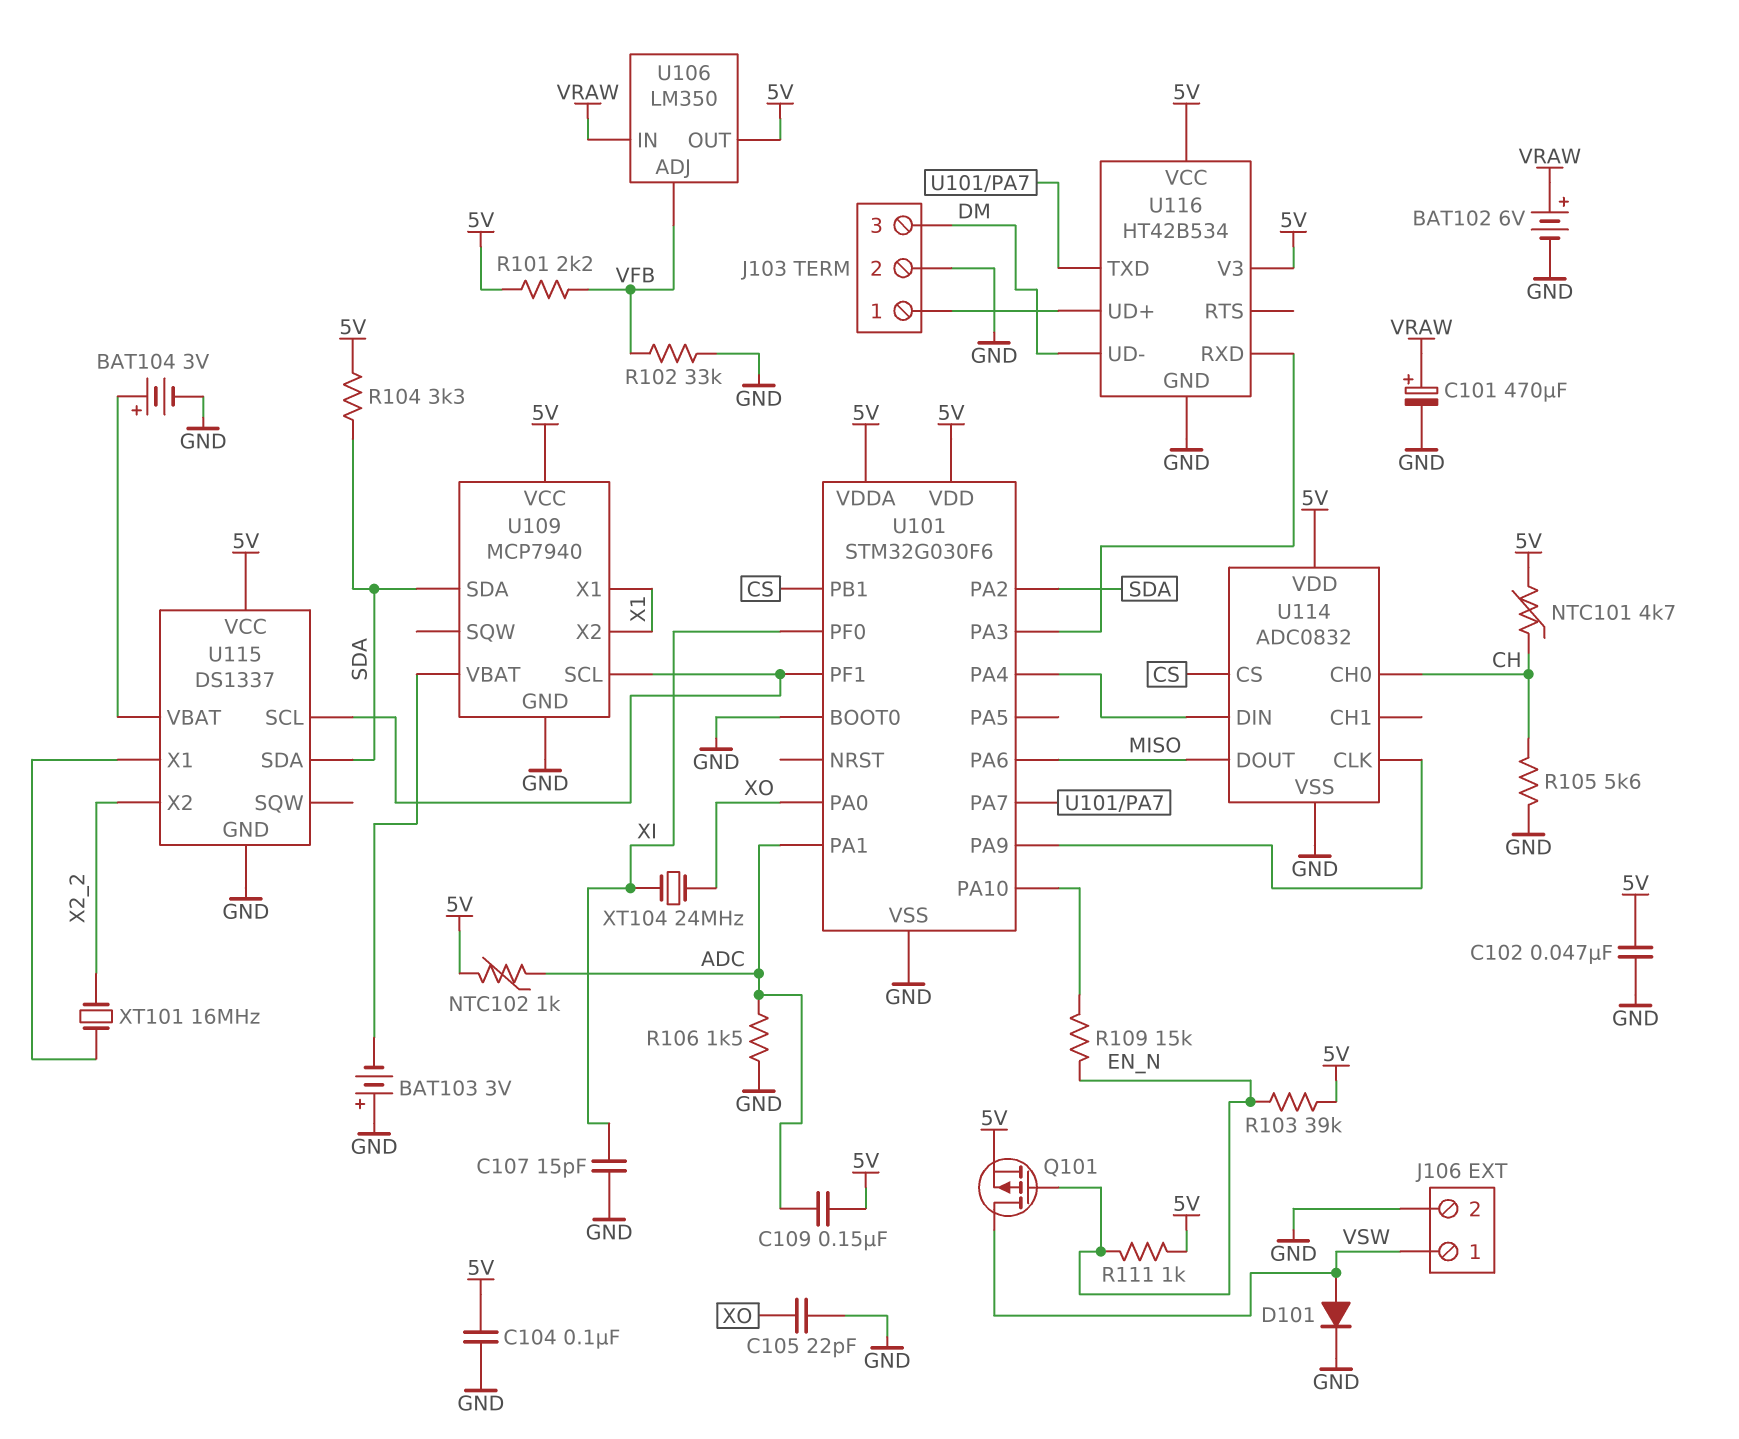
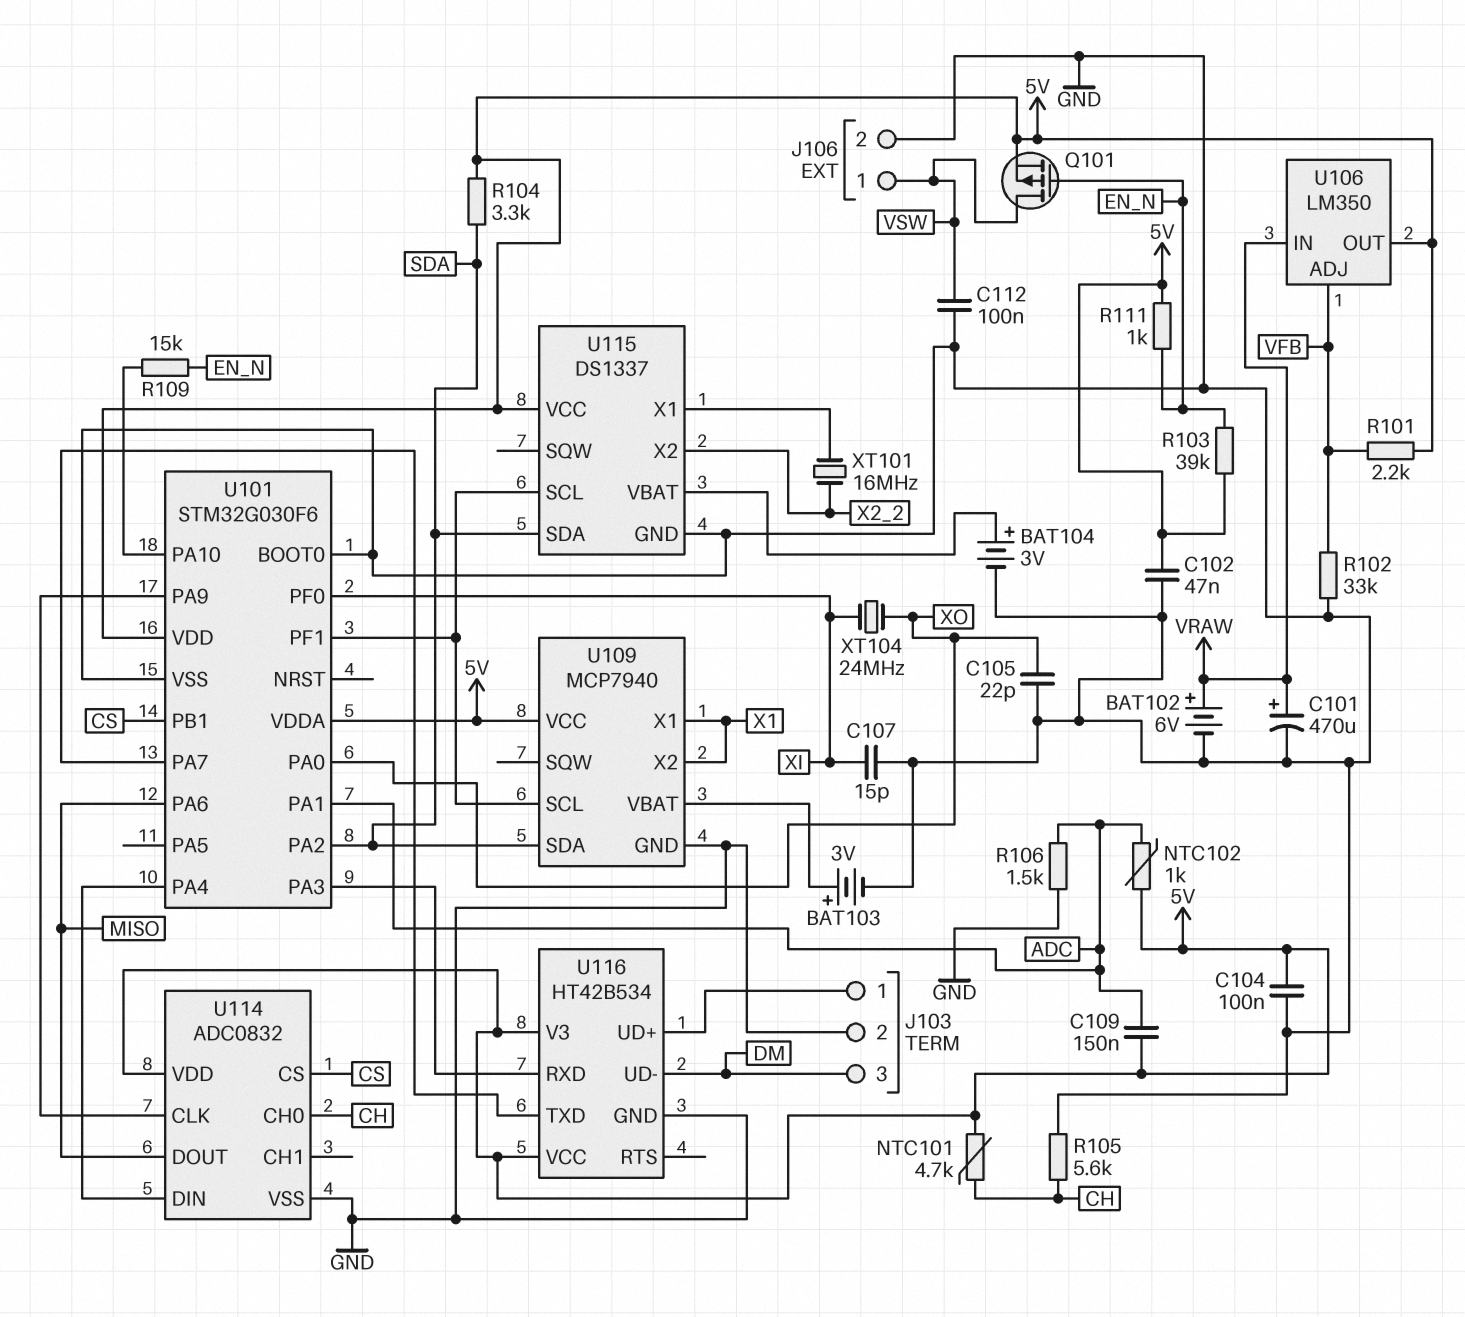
BAT103: 3V (plus GND, minus U109/VBAT) -> 3V (plus U109/VBAT, minus GND)
C112: none -> 100nF (GND, VSW)
D101: diode (A VSW, K GND) -> none

